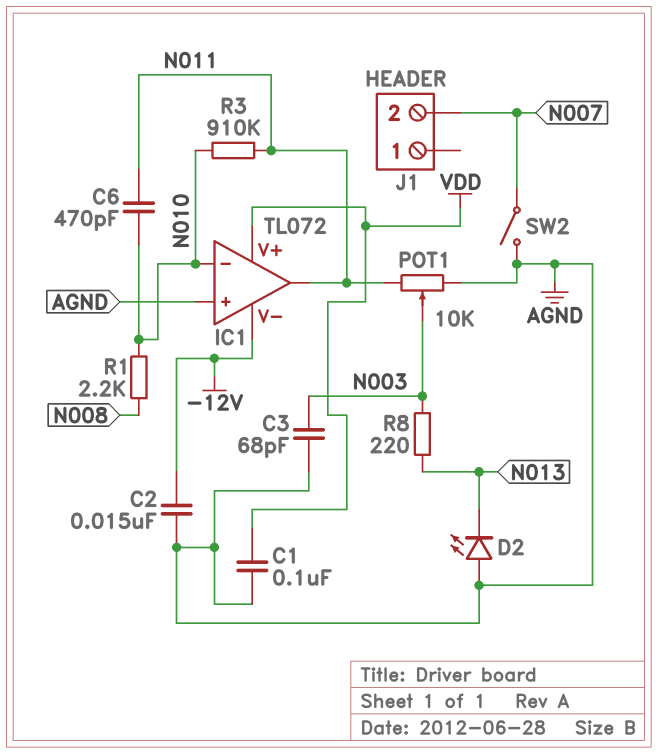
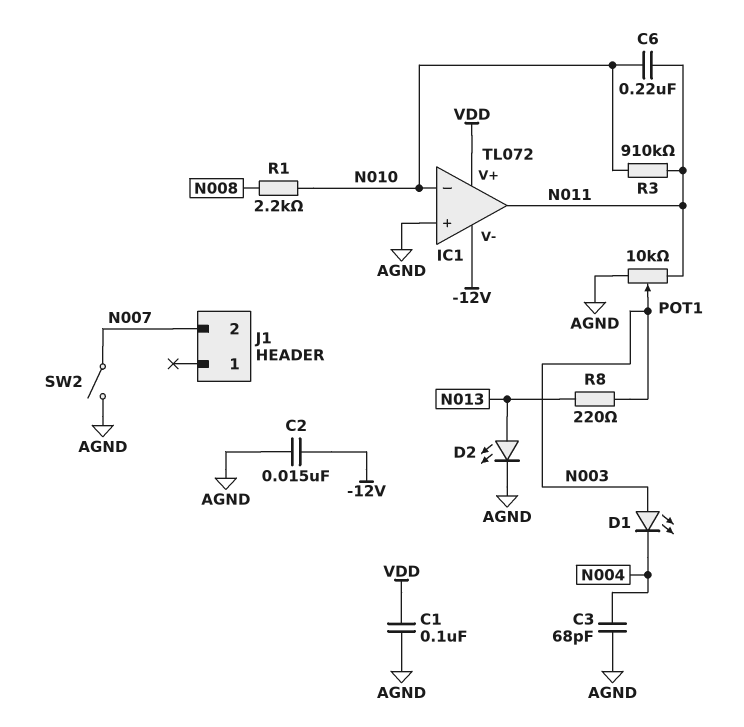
C3: 68pF (AGND, N003) -> 68pF (AGND, N004)
C6: 470pF (N010, N011) -> 220nF (N010, N011)
D1: none -> LED (A N003, K N004)
D2: LED (A AGND, K N013) -> LED (A N013, K AGND)

